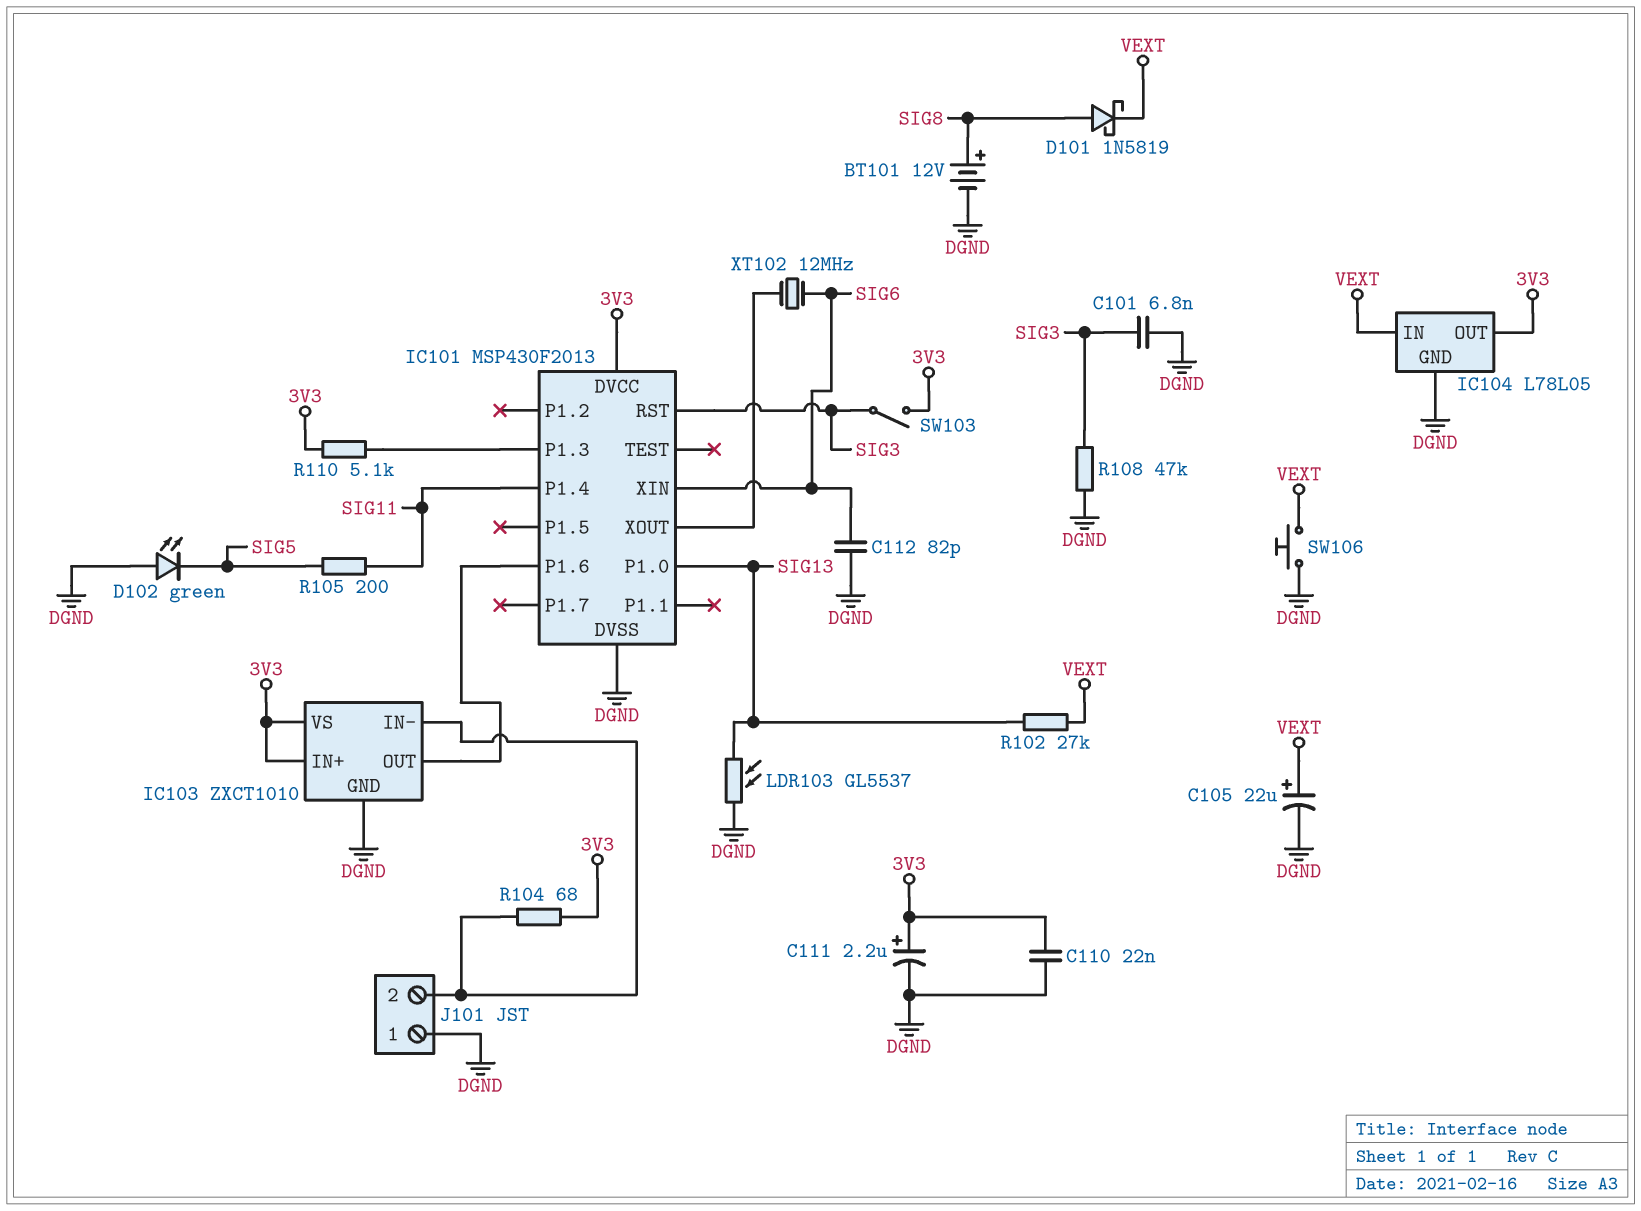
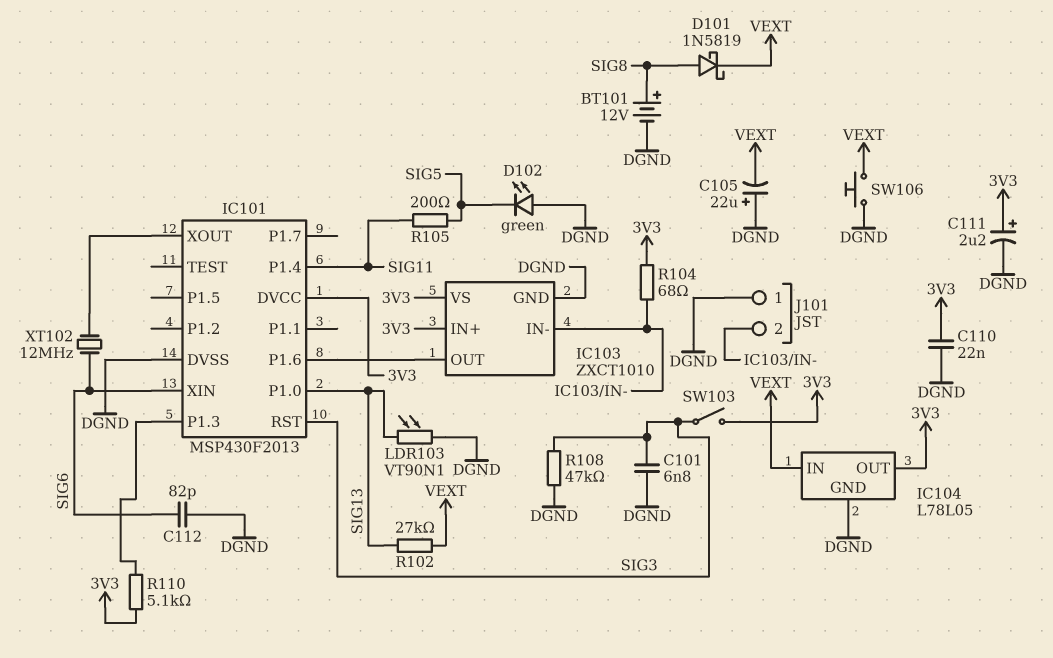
C105: 22uF (plus VEXT, minus DGND) -> 22uF (plus DGND, minus VEXT)
LDR103: GL5537 (DGND, SIG13) -> VT90N1 (DGND, SIG13)

